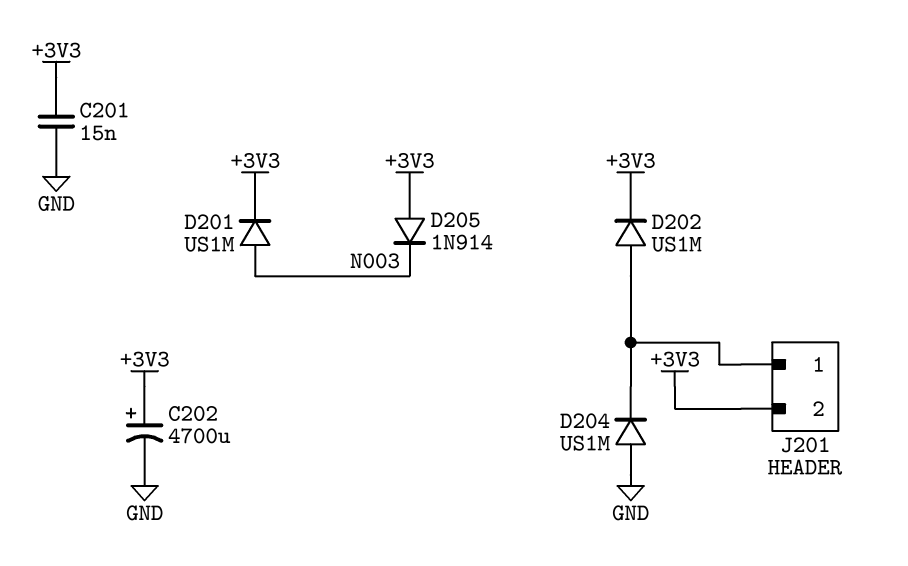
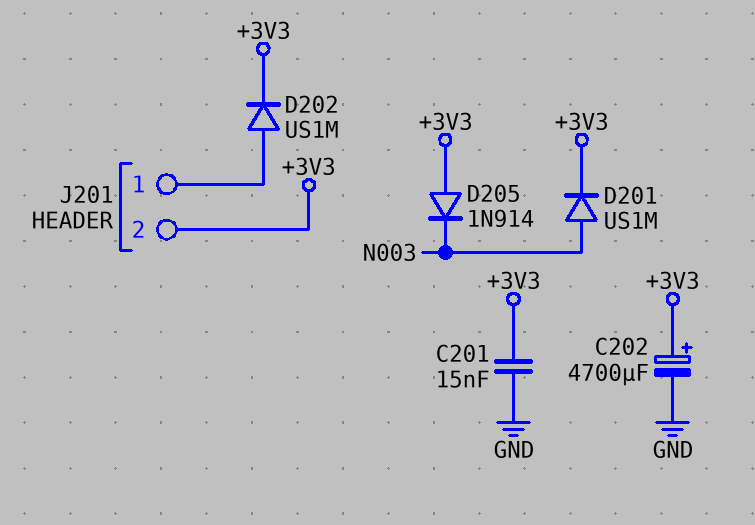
D204: diode US1M (A GND, K J201/1) -> none

